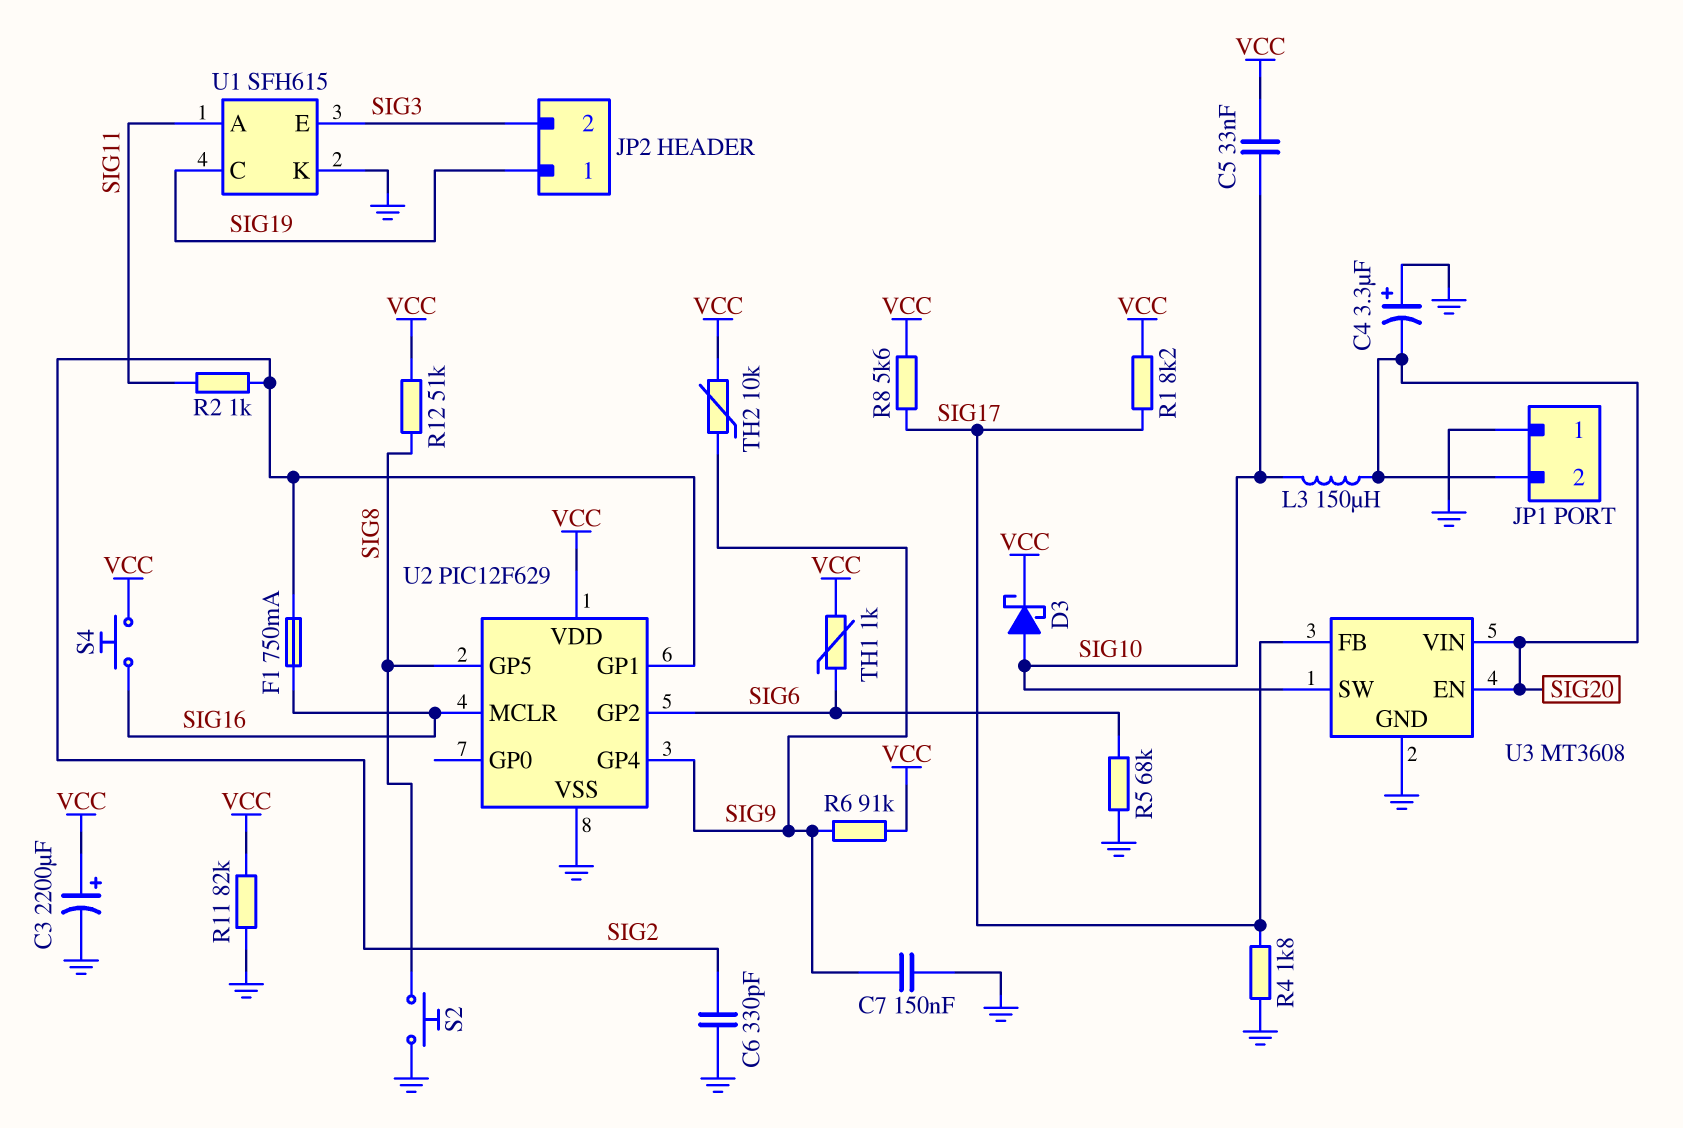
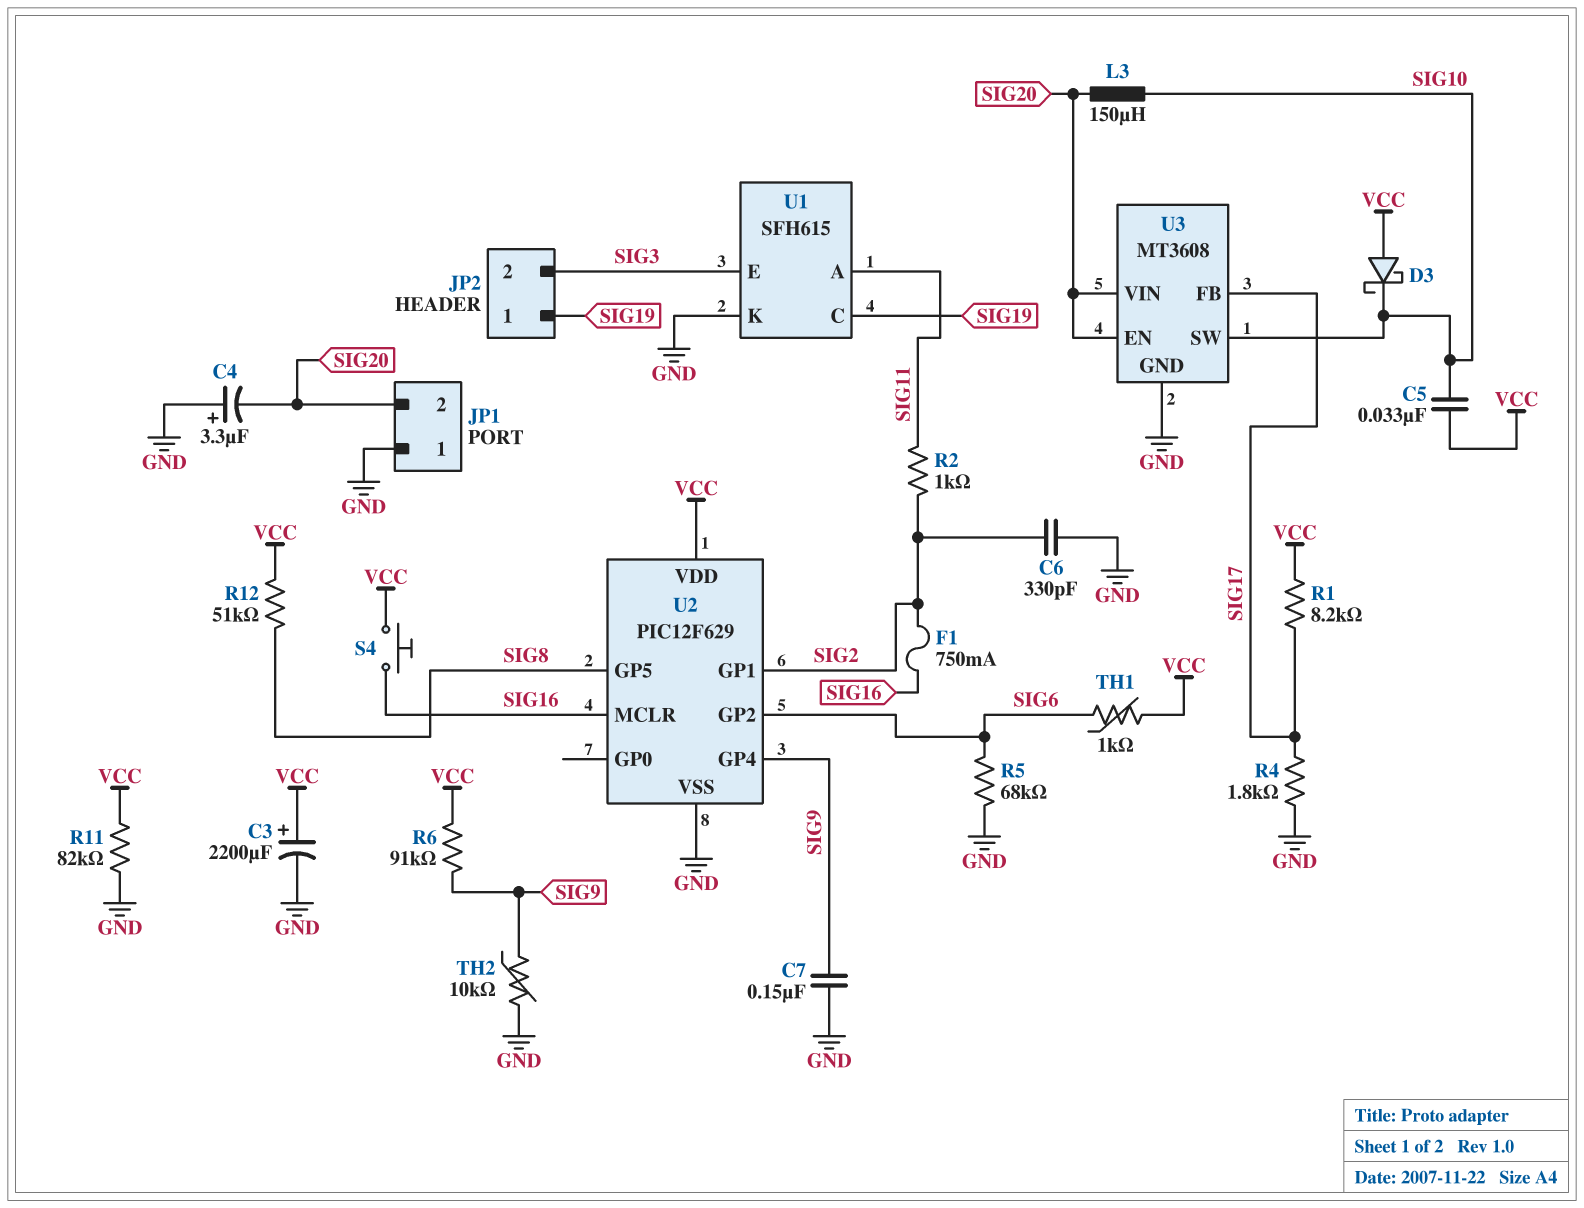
D3: schottky (A SIG10, K VCC) -> schottky (A VCC, K SIG10)
R8: 5.6k (SIG17, VCC) -> none
S2: button (GND, SIG8) -> none
TH2: 10k (SIG9, VCC) -> 10k (GND, SIG9)

